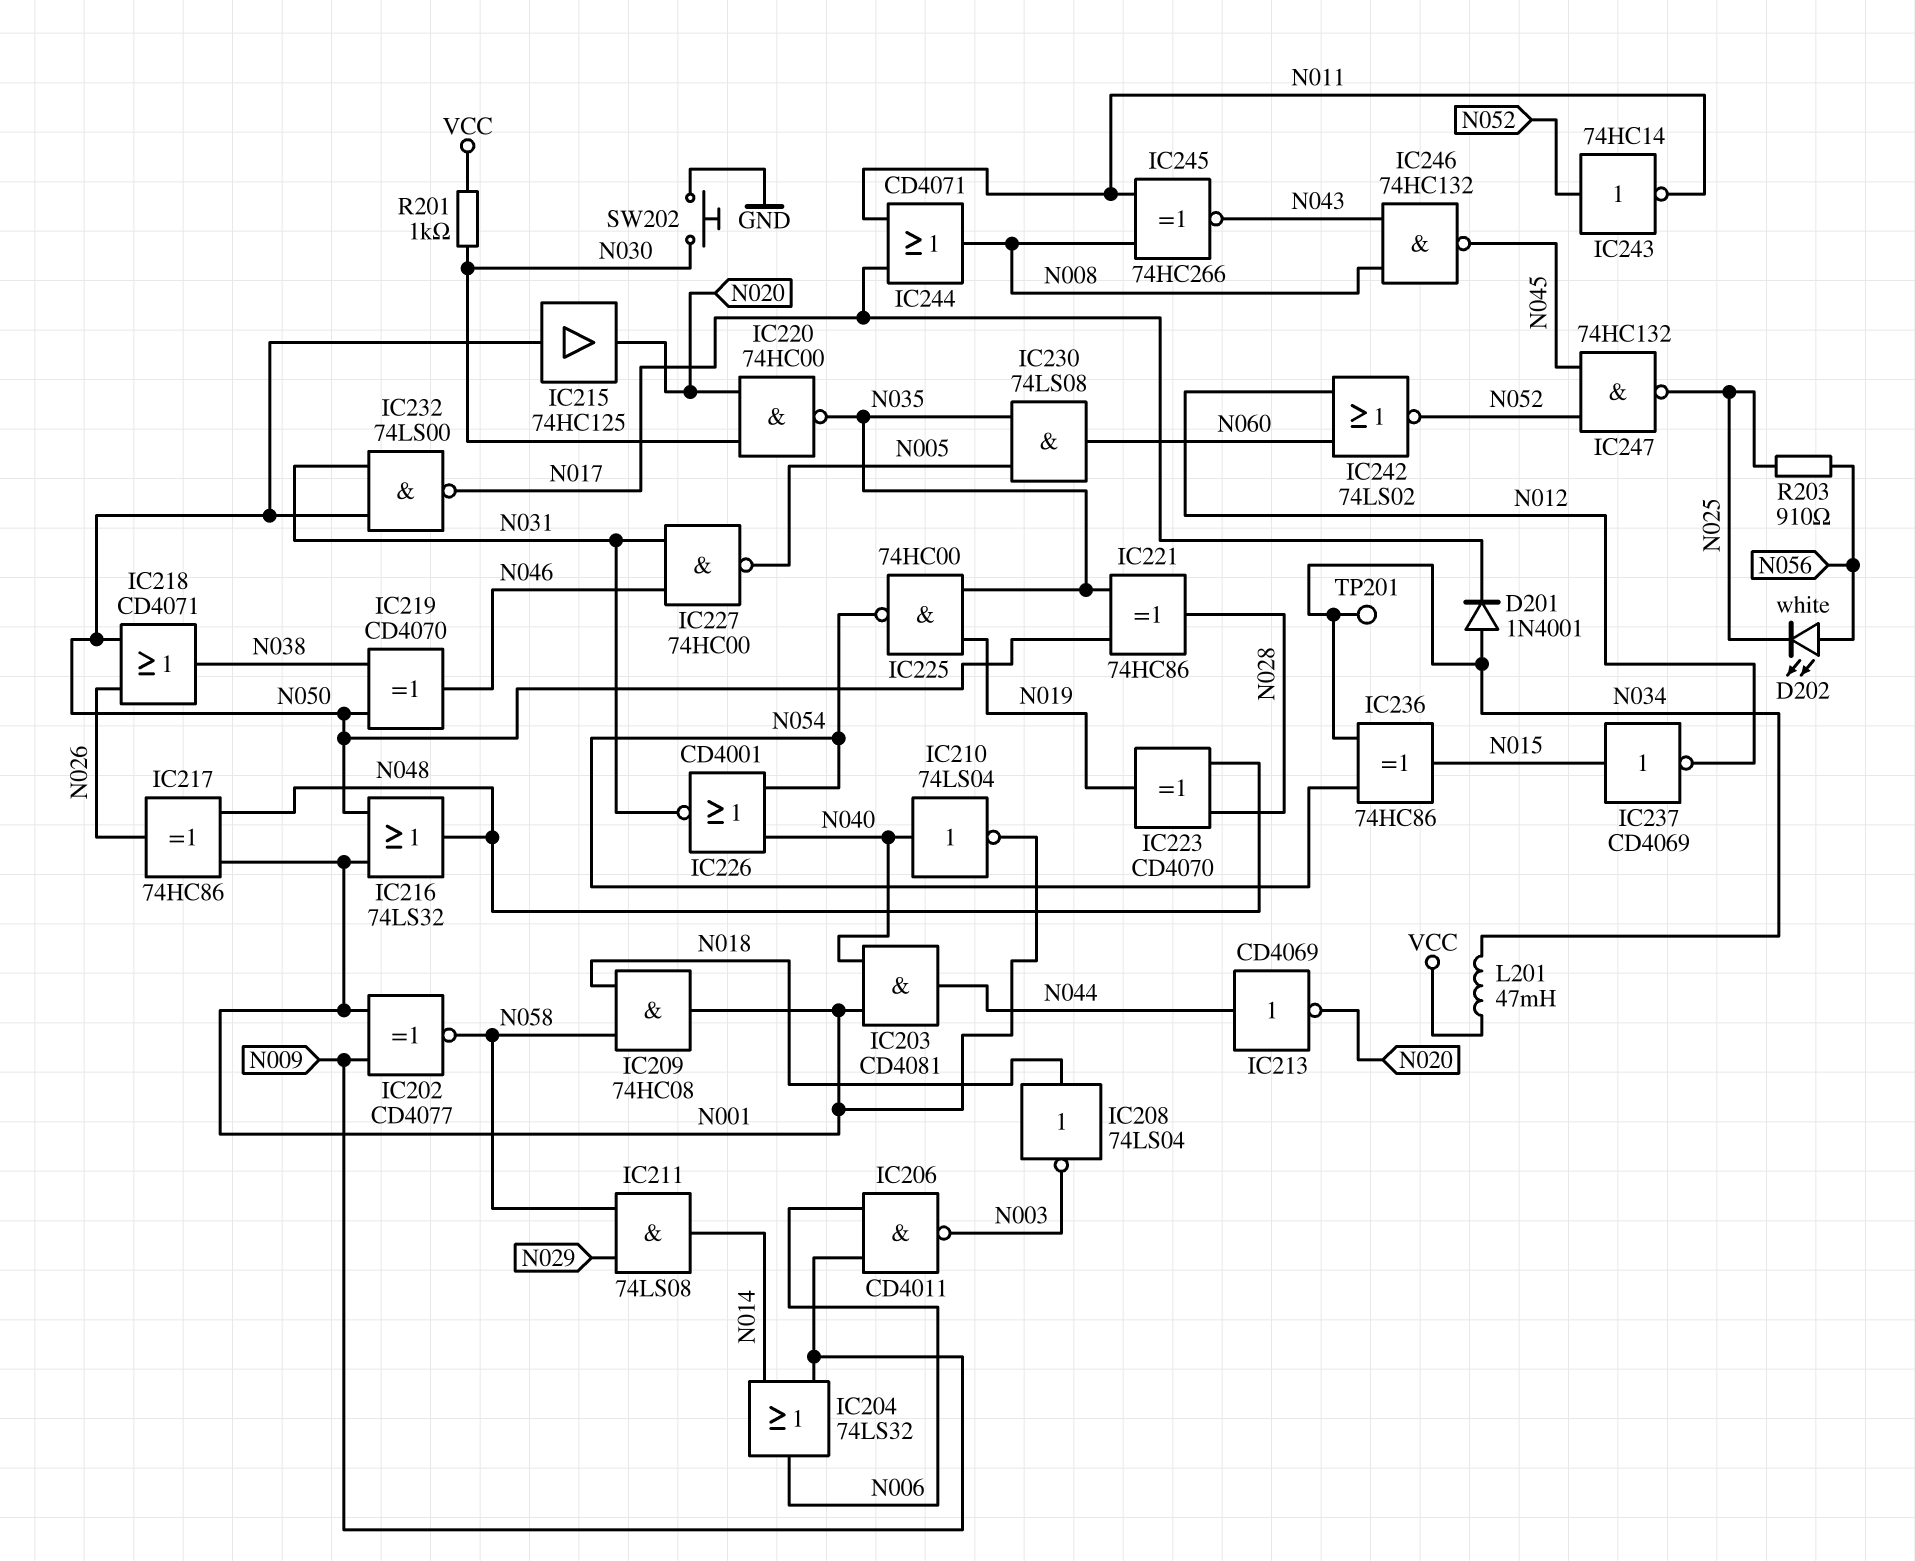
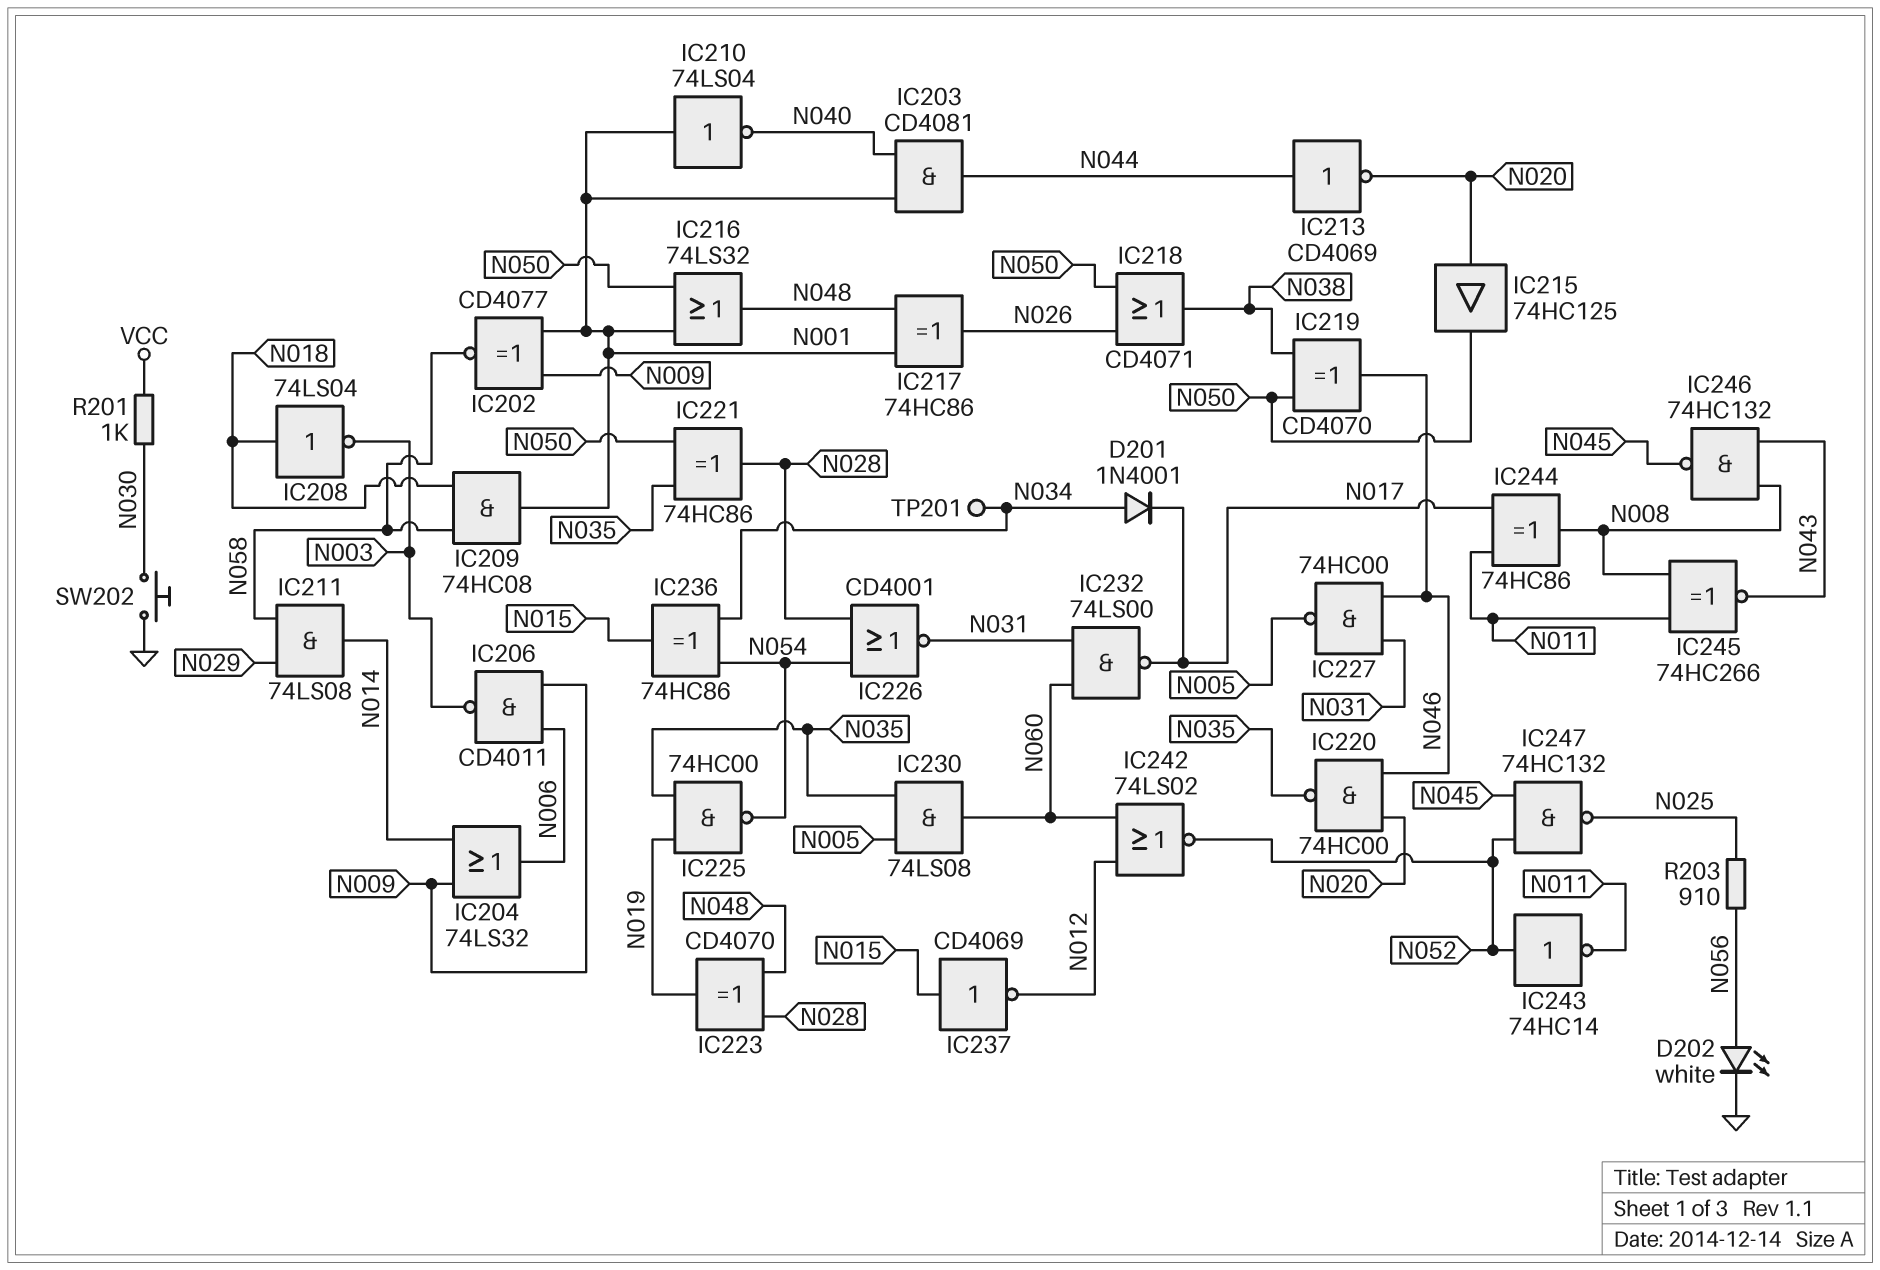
D202: LED white (A N056, K N025) -> LED white (A N056, K GND)
IC210: NOT 74LS04 (in N040, out N001) -> NOT 74LS04 (in N001, out N040)
IC215: buffer 74HC125 (in N050, out N020) -> buffer 74HC125 (in N020, out N050)
IC220: NAND 74HC00 (in N020, in N030, out N035) -> NAND 74HC00 (in N020, in N046, out N035)
IC226: NOR CD4001 (in N040, in N054, out N031) -> NOR CD4001 (in N028, in N054, out N031)
IC232: NAND 74LS00 (in N031, in N050, out N017) -> NAND 74LS00 (in N031, in N060, out N017)
IC244: OR CD4071 (in N011, in N017, out N008) -> XOR 74HC86 (in N011, in N017, out N008)
L201: 47mH (N034, VCC) -> none

